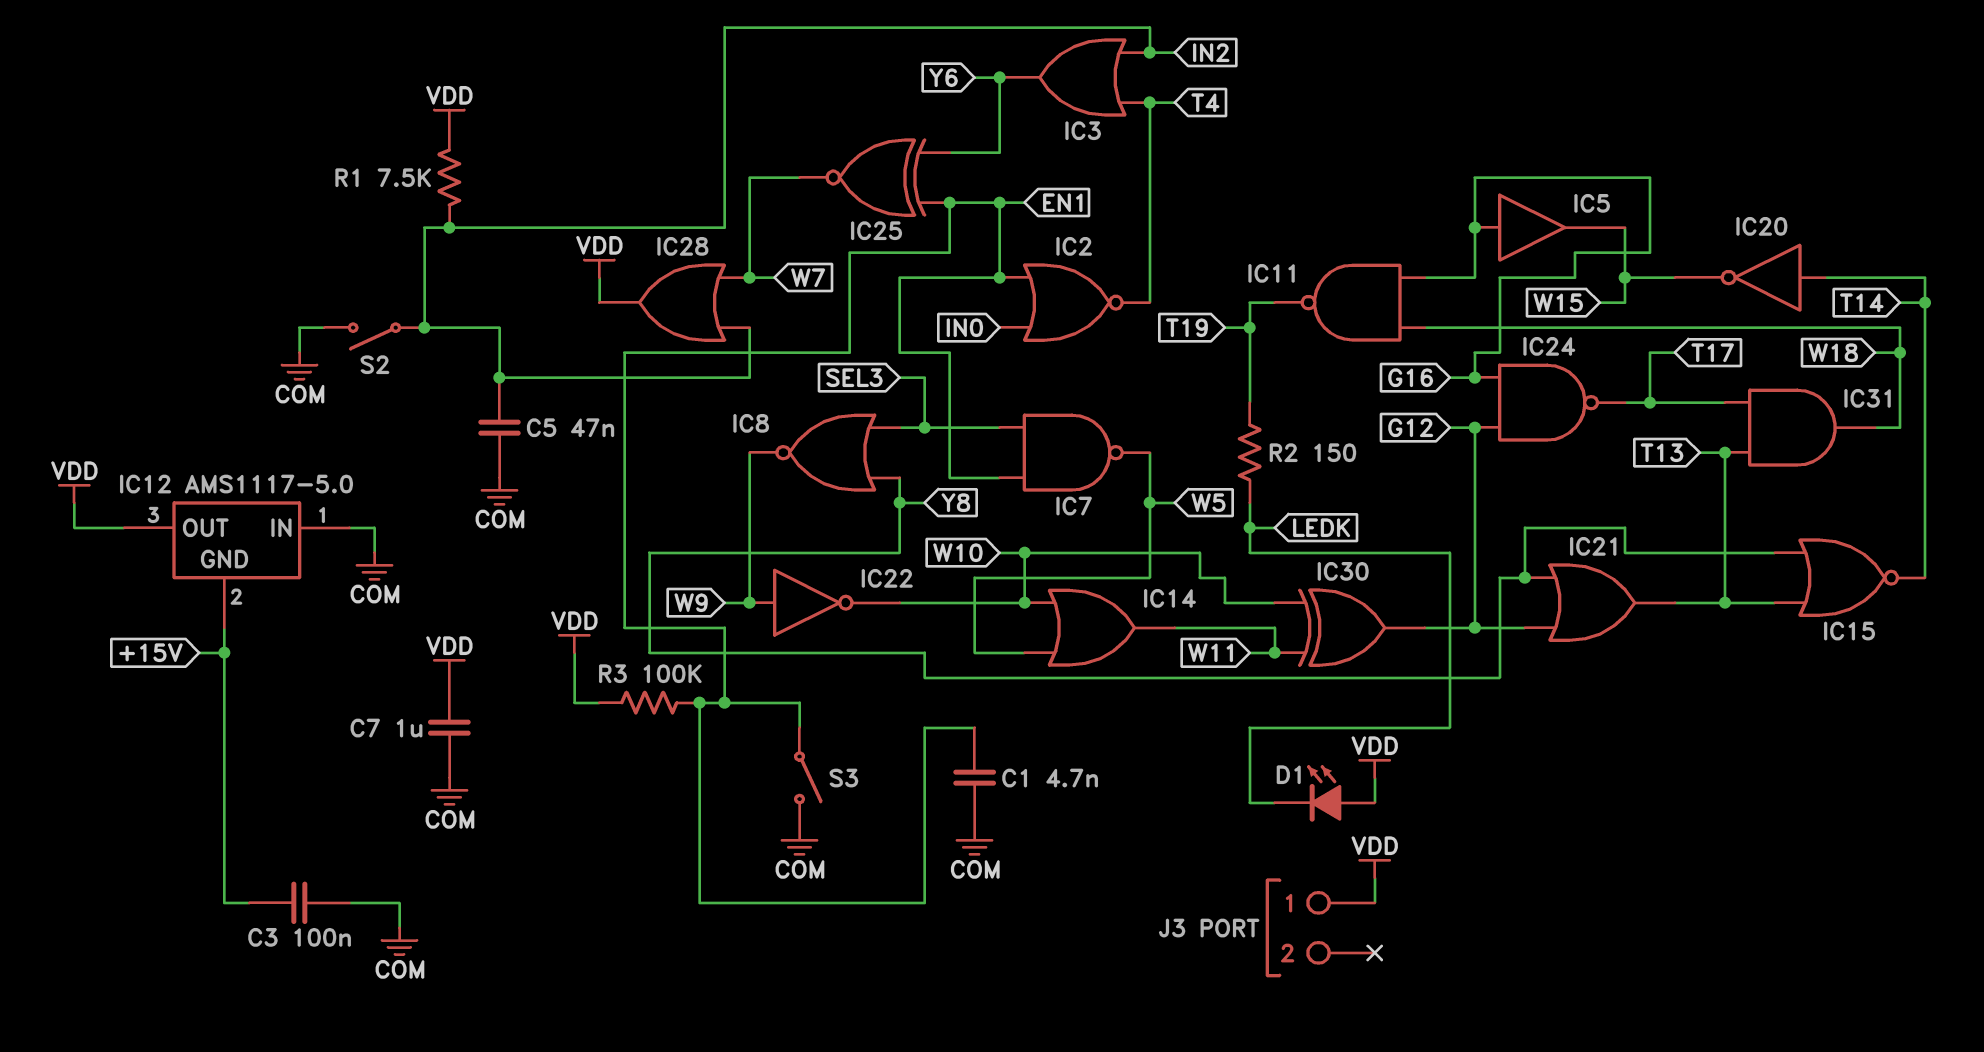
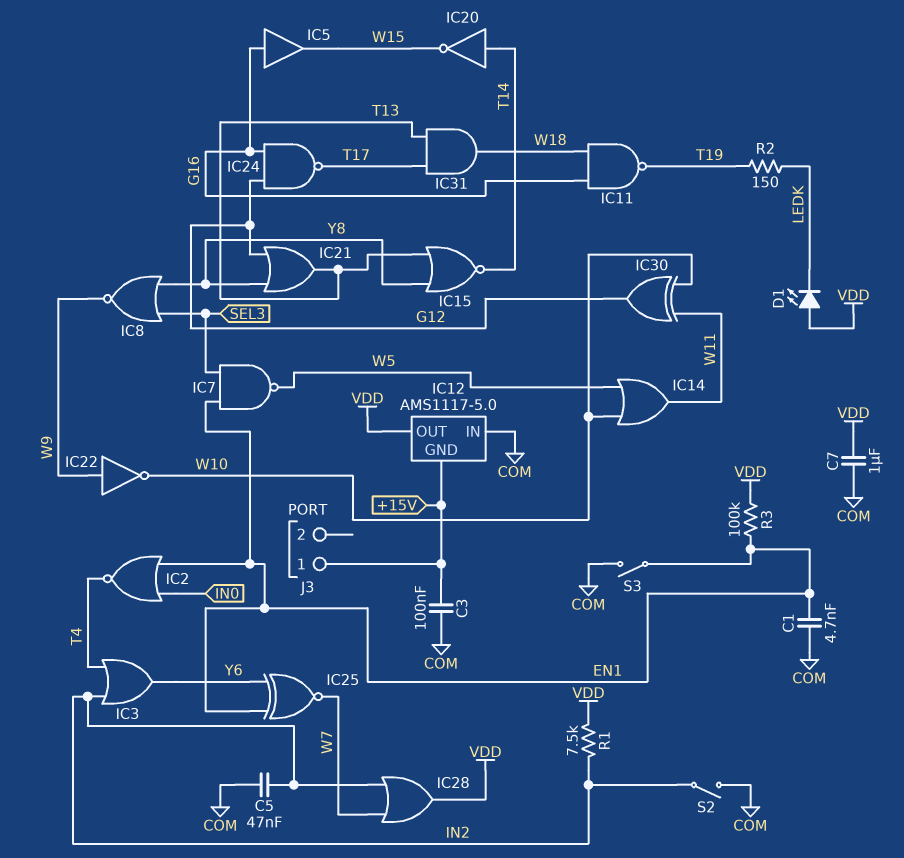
J3 pin 1: VDD -> +15V

